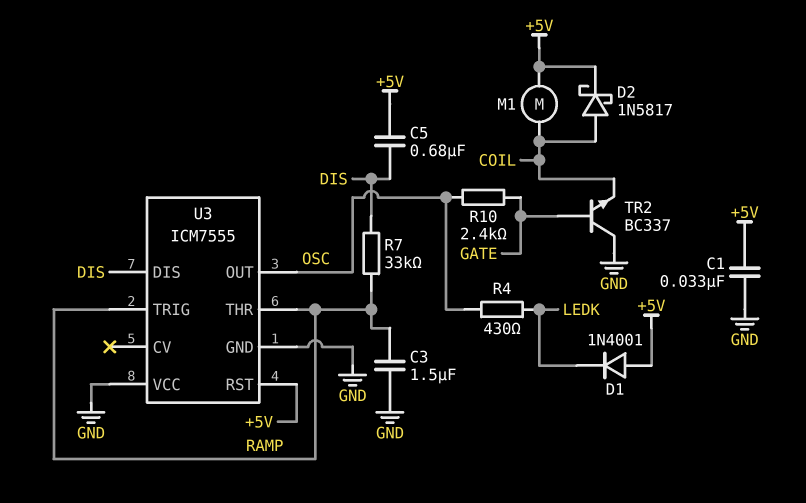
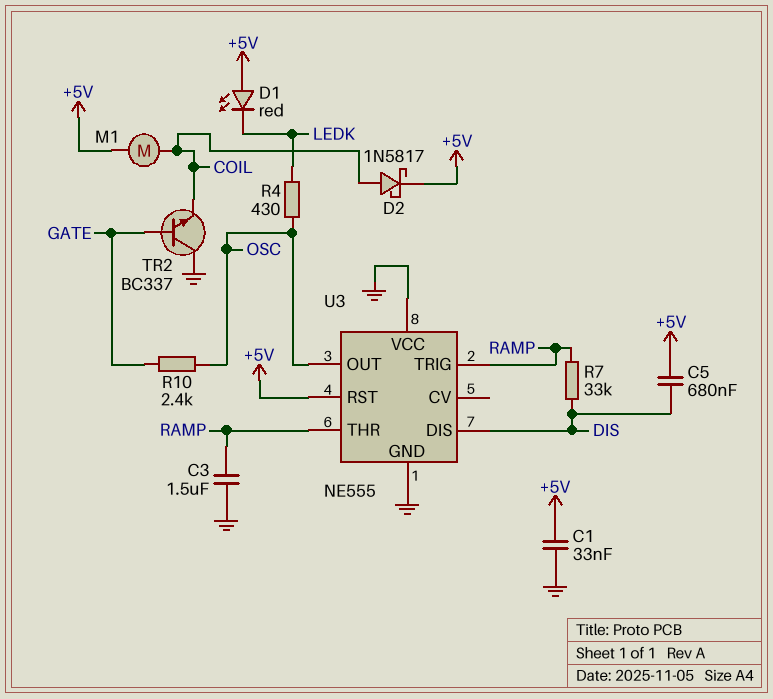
D1: diode 1N4001 (A +5V, K LEDK) -> LED red (A +5V, K LEDK)
U3: ICM7555 -> NE555

